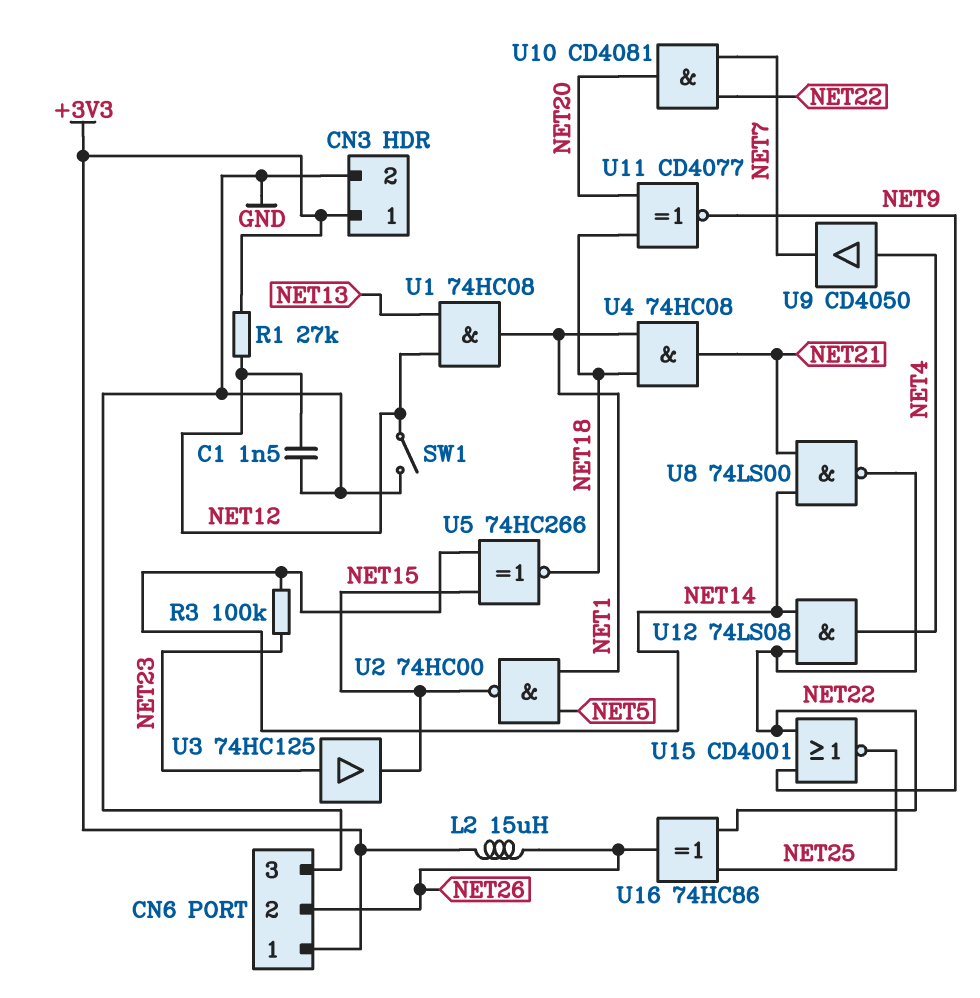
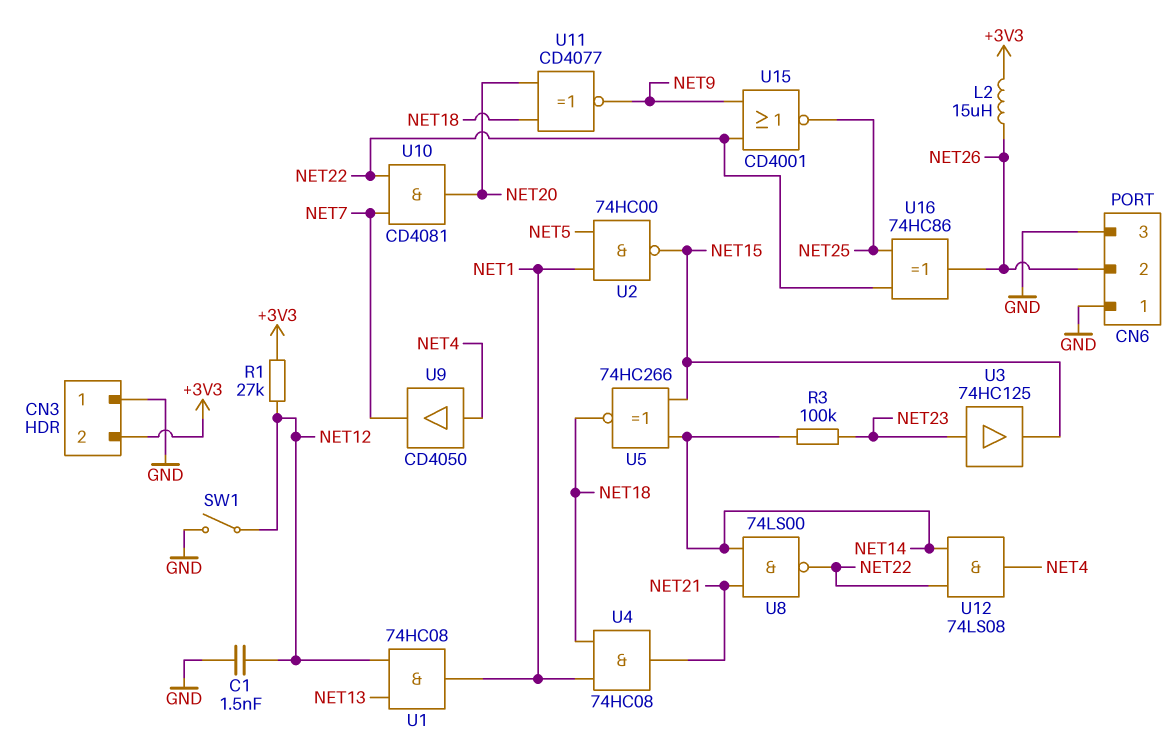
CN3 pin 1: +3V3 -> GND
CN3 pin 2: GND -> +3V3
CN6 pin 1: +3V3 -> GND

